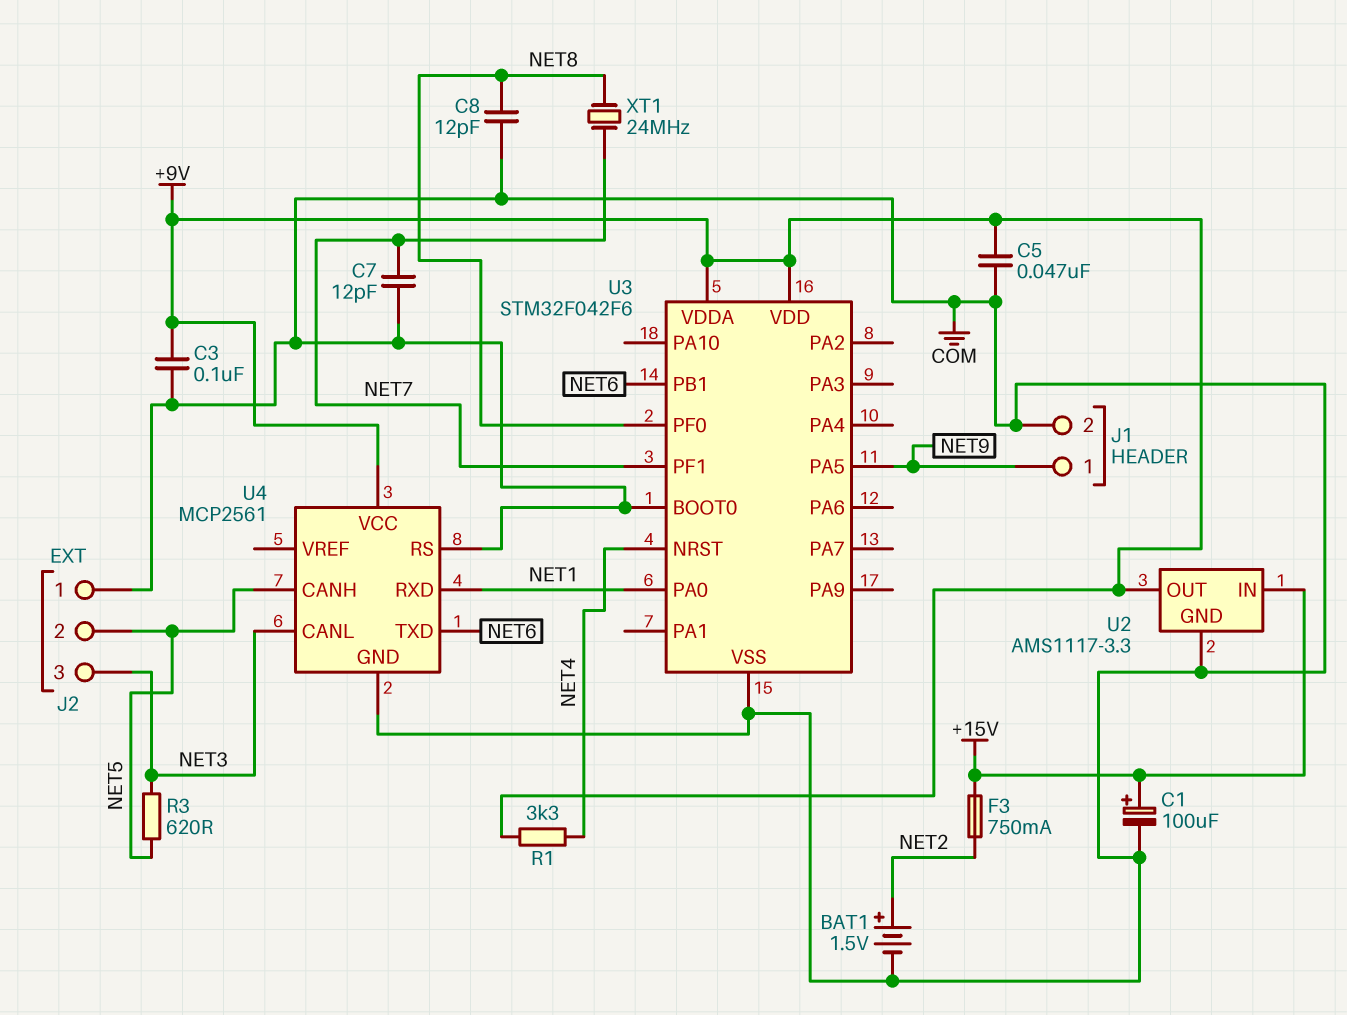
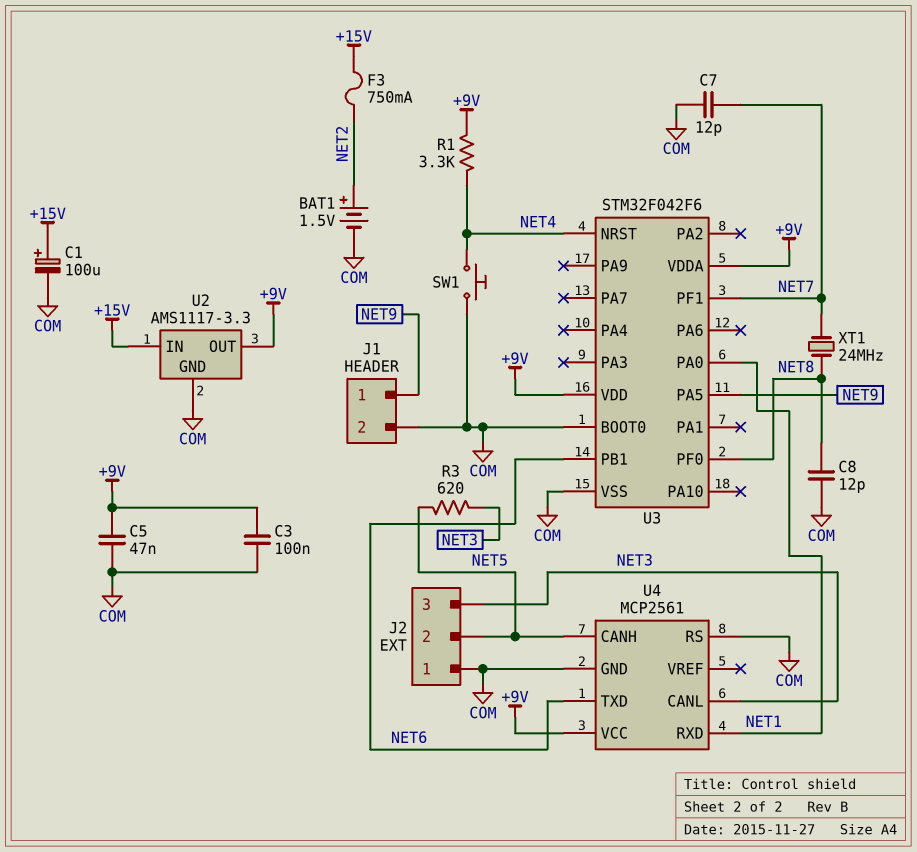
SW1: none -> button (COM, NET4)

